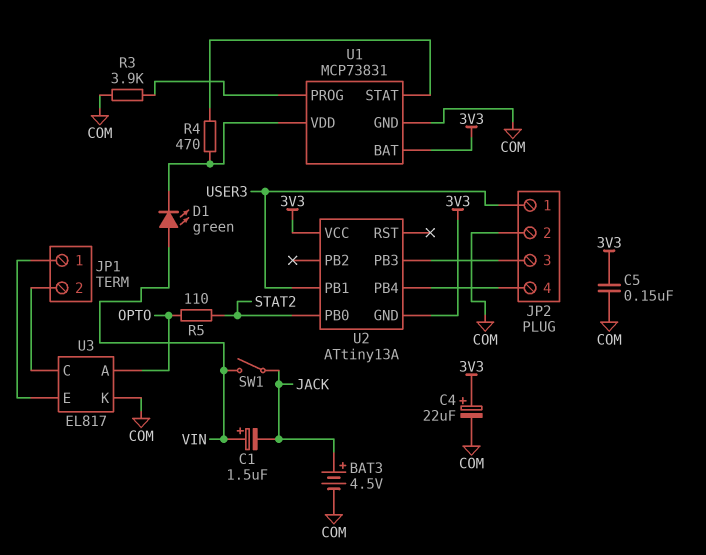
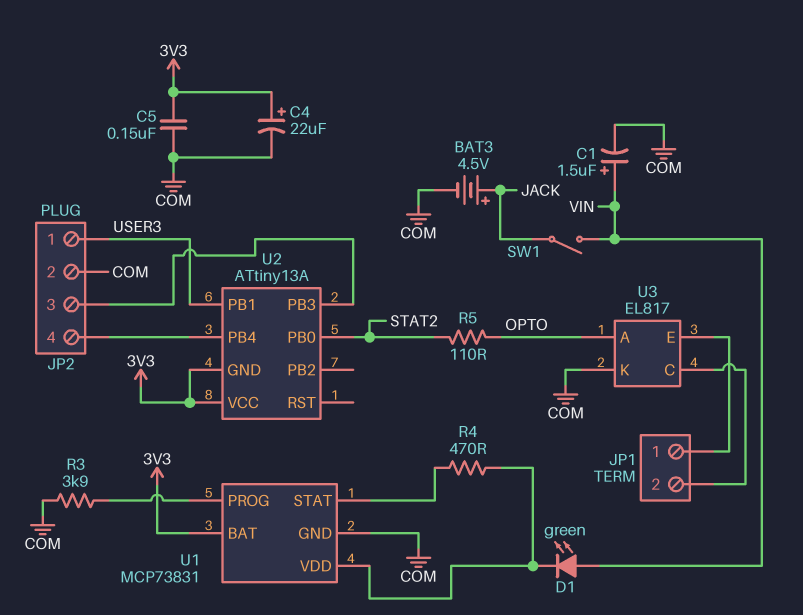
C1: 1.5uF (plus VIN, minus JACK) -> 1.5uF (plus VIN, minus COM)

